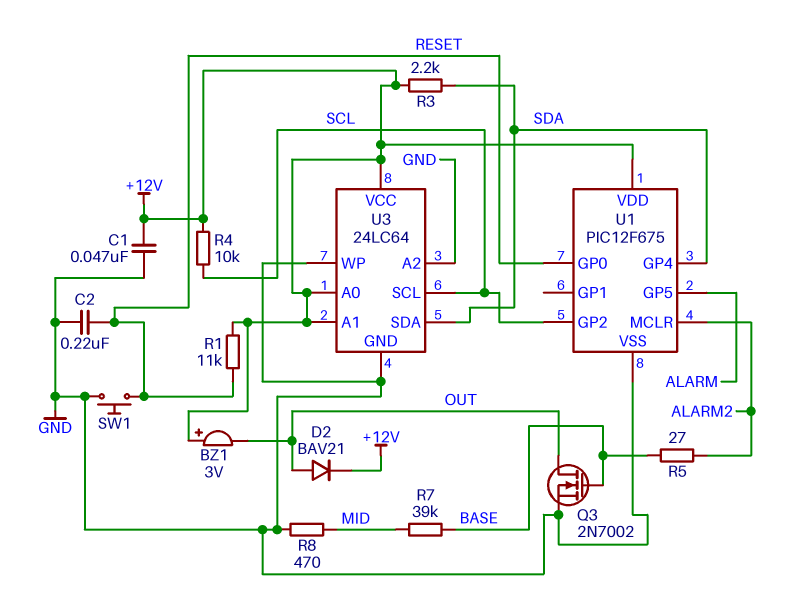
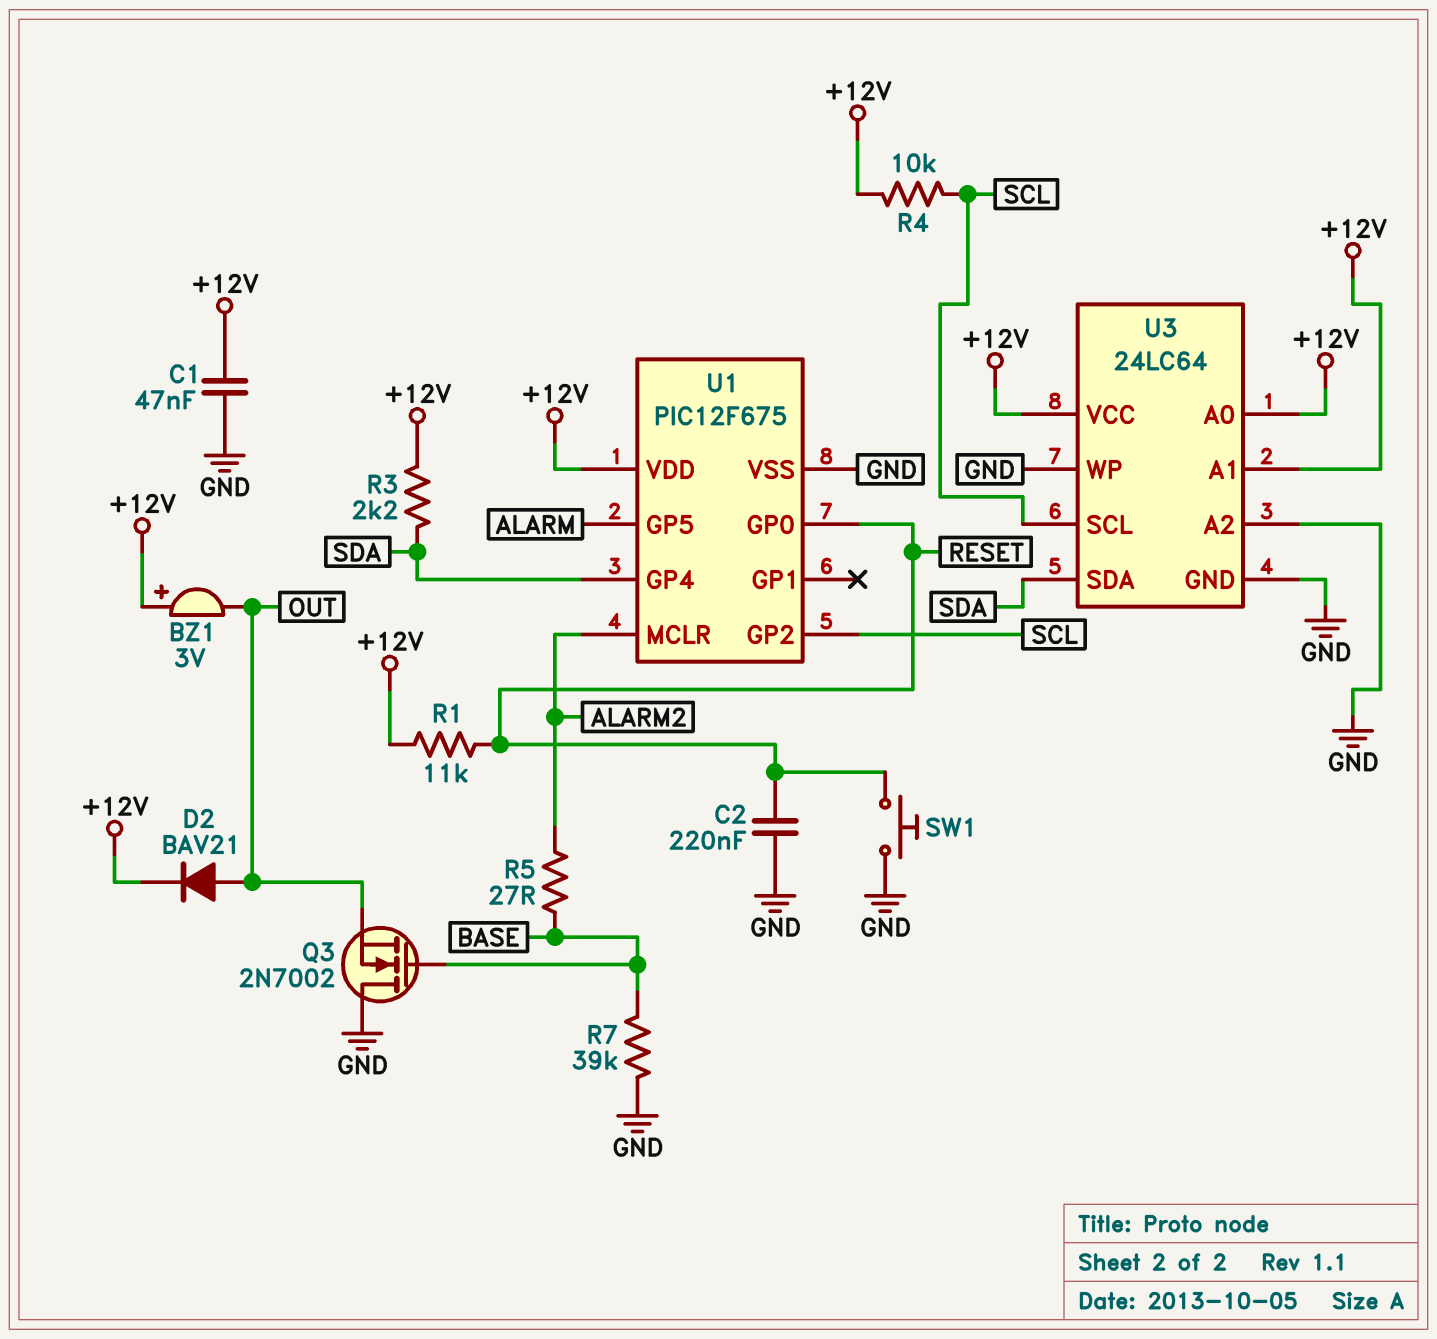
Q3: NMOS 2N7002 (G BASE, D OUT, S GND) -> NMOS 2N7002 (G BASE, D GND, S OUT)
R7: 39k (BASE, MID) -> 39k (BASE, GND)
R8: 470 (GND, MID) -> none

